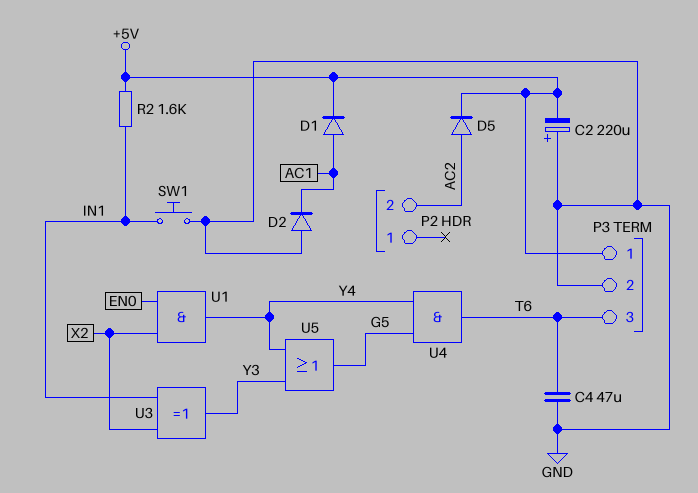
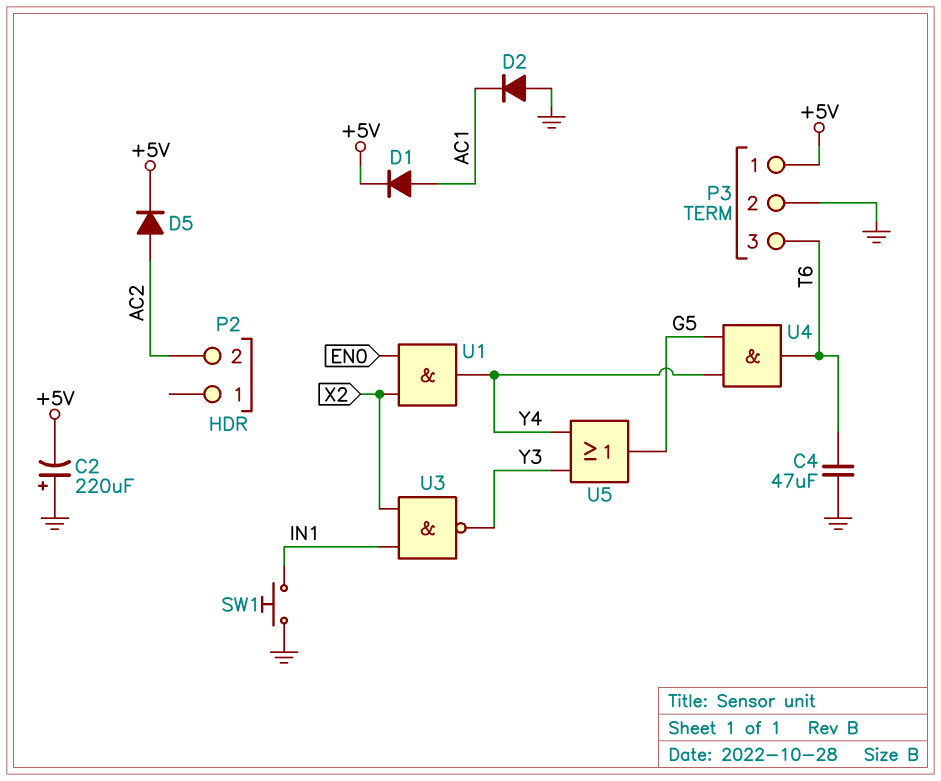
R2: 1.6k (+5V, IN1) -> none
U3: XOR (in IN1, in X2, out Y3) -> NAND (in IN1, in X2, out Y3)

